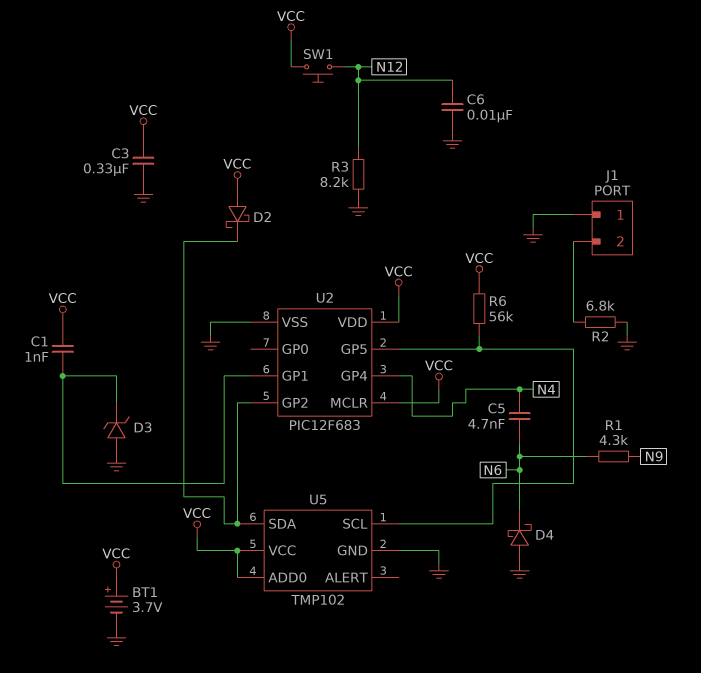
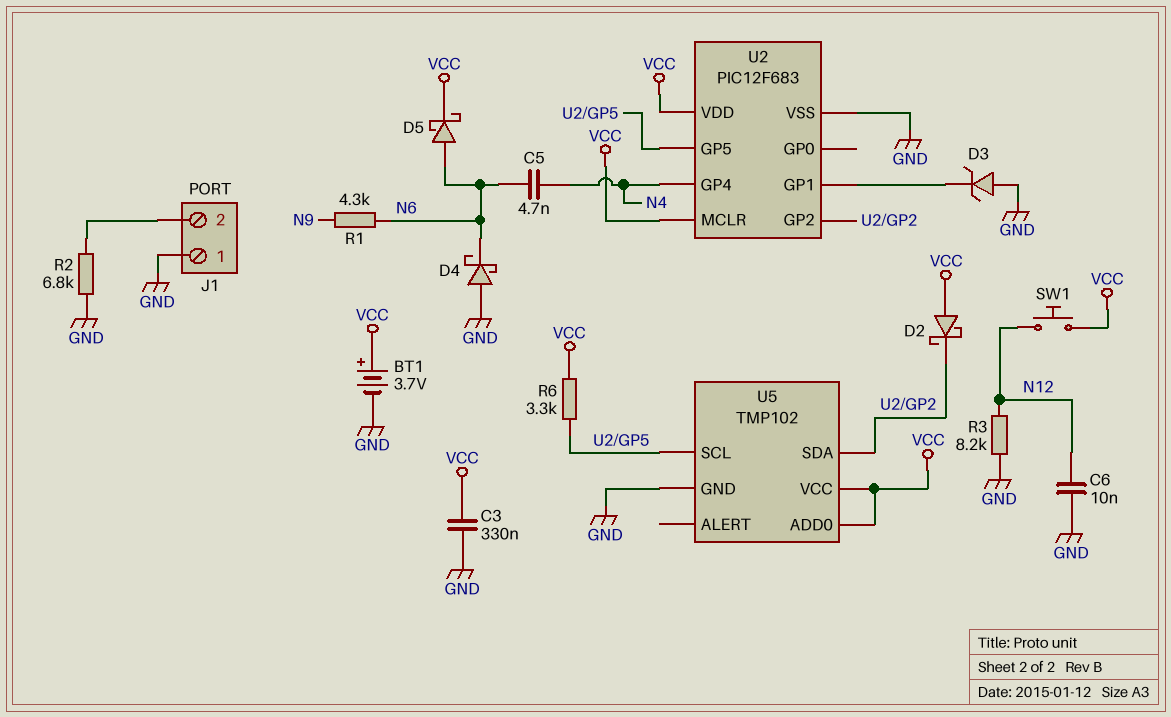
C1: 1nF (U2/GP1, VCC) -> none
D5: none -> schottky (A N6, K VCC)
R6: 56k (U2/GP5, VCC) -> 3.3k (U2/GP5, VCC)

